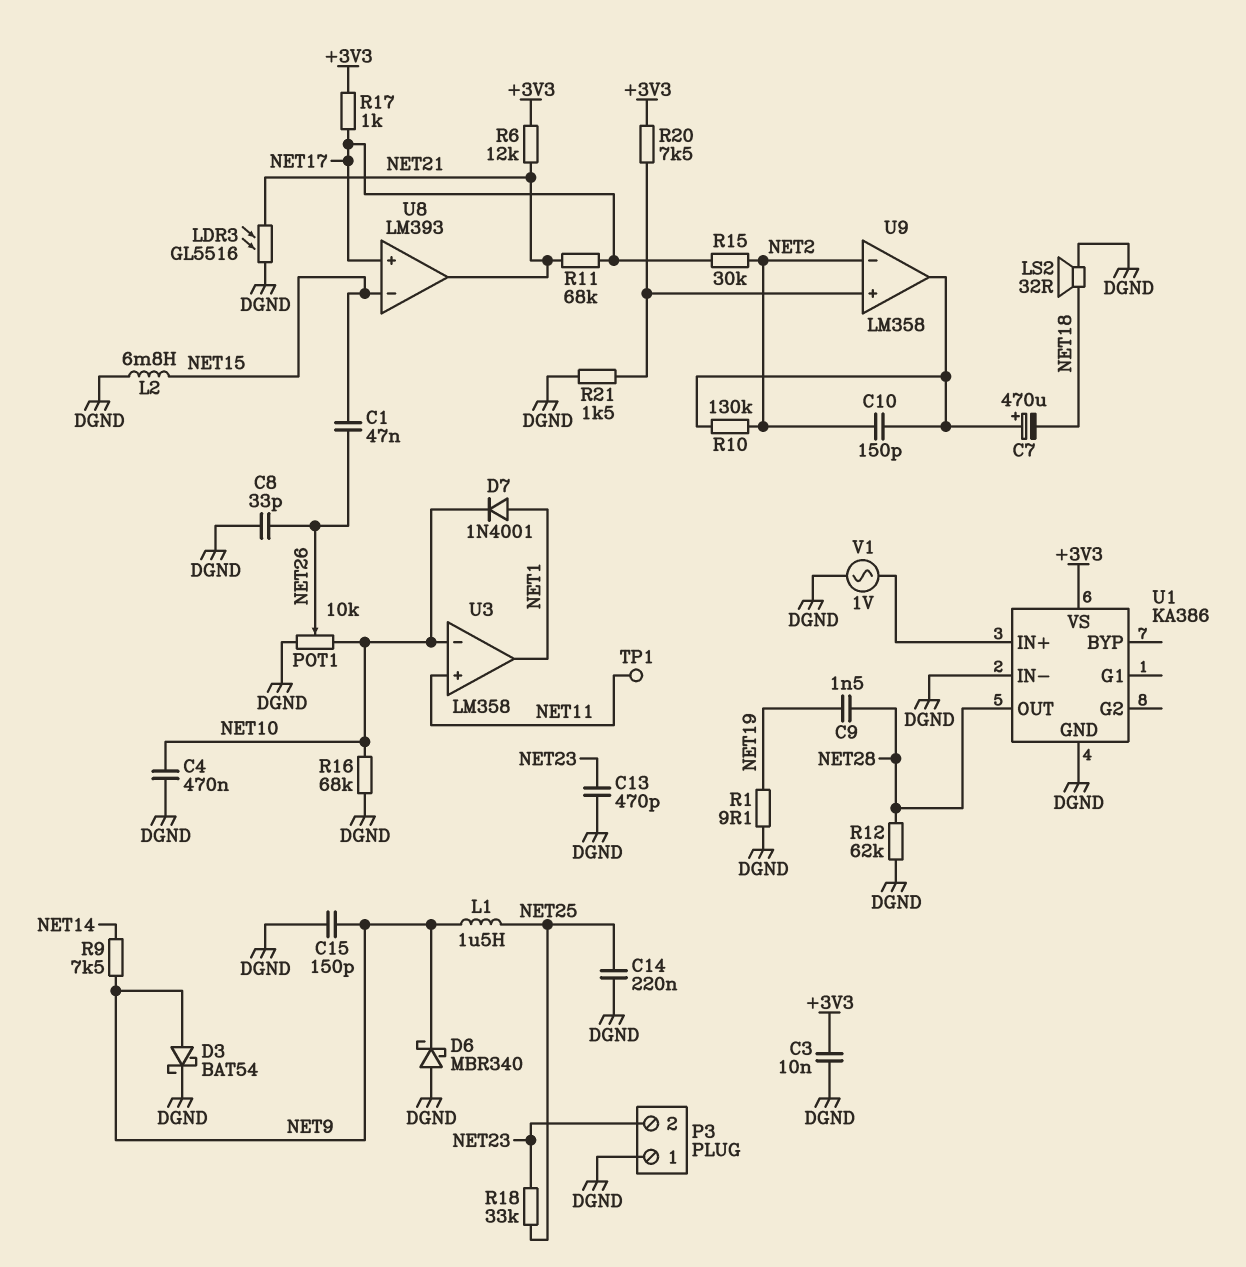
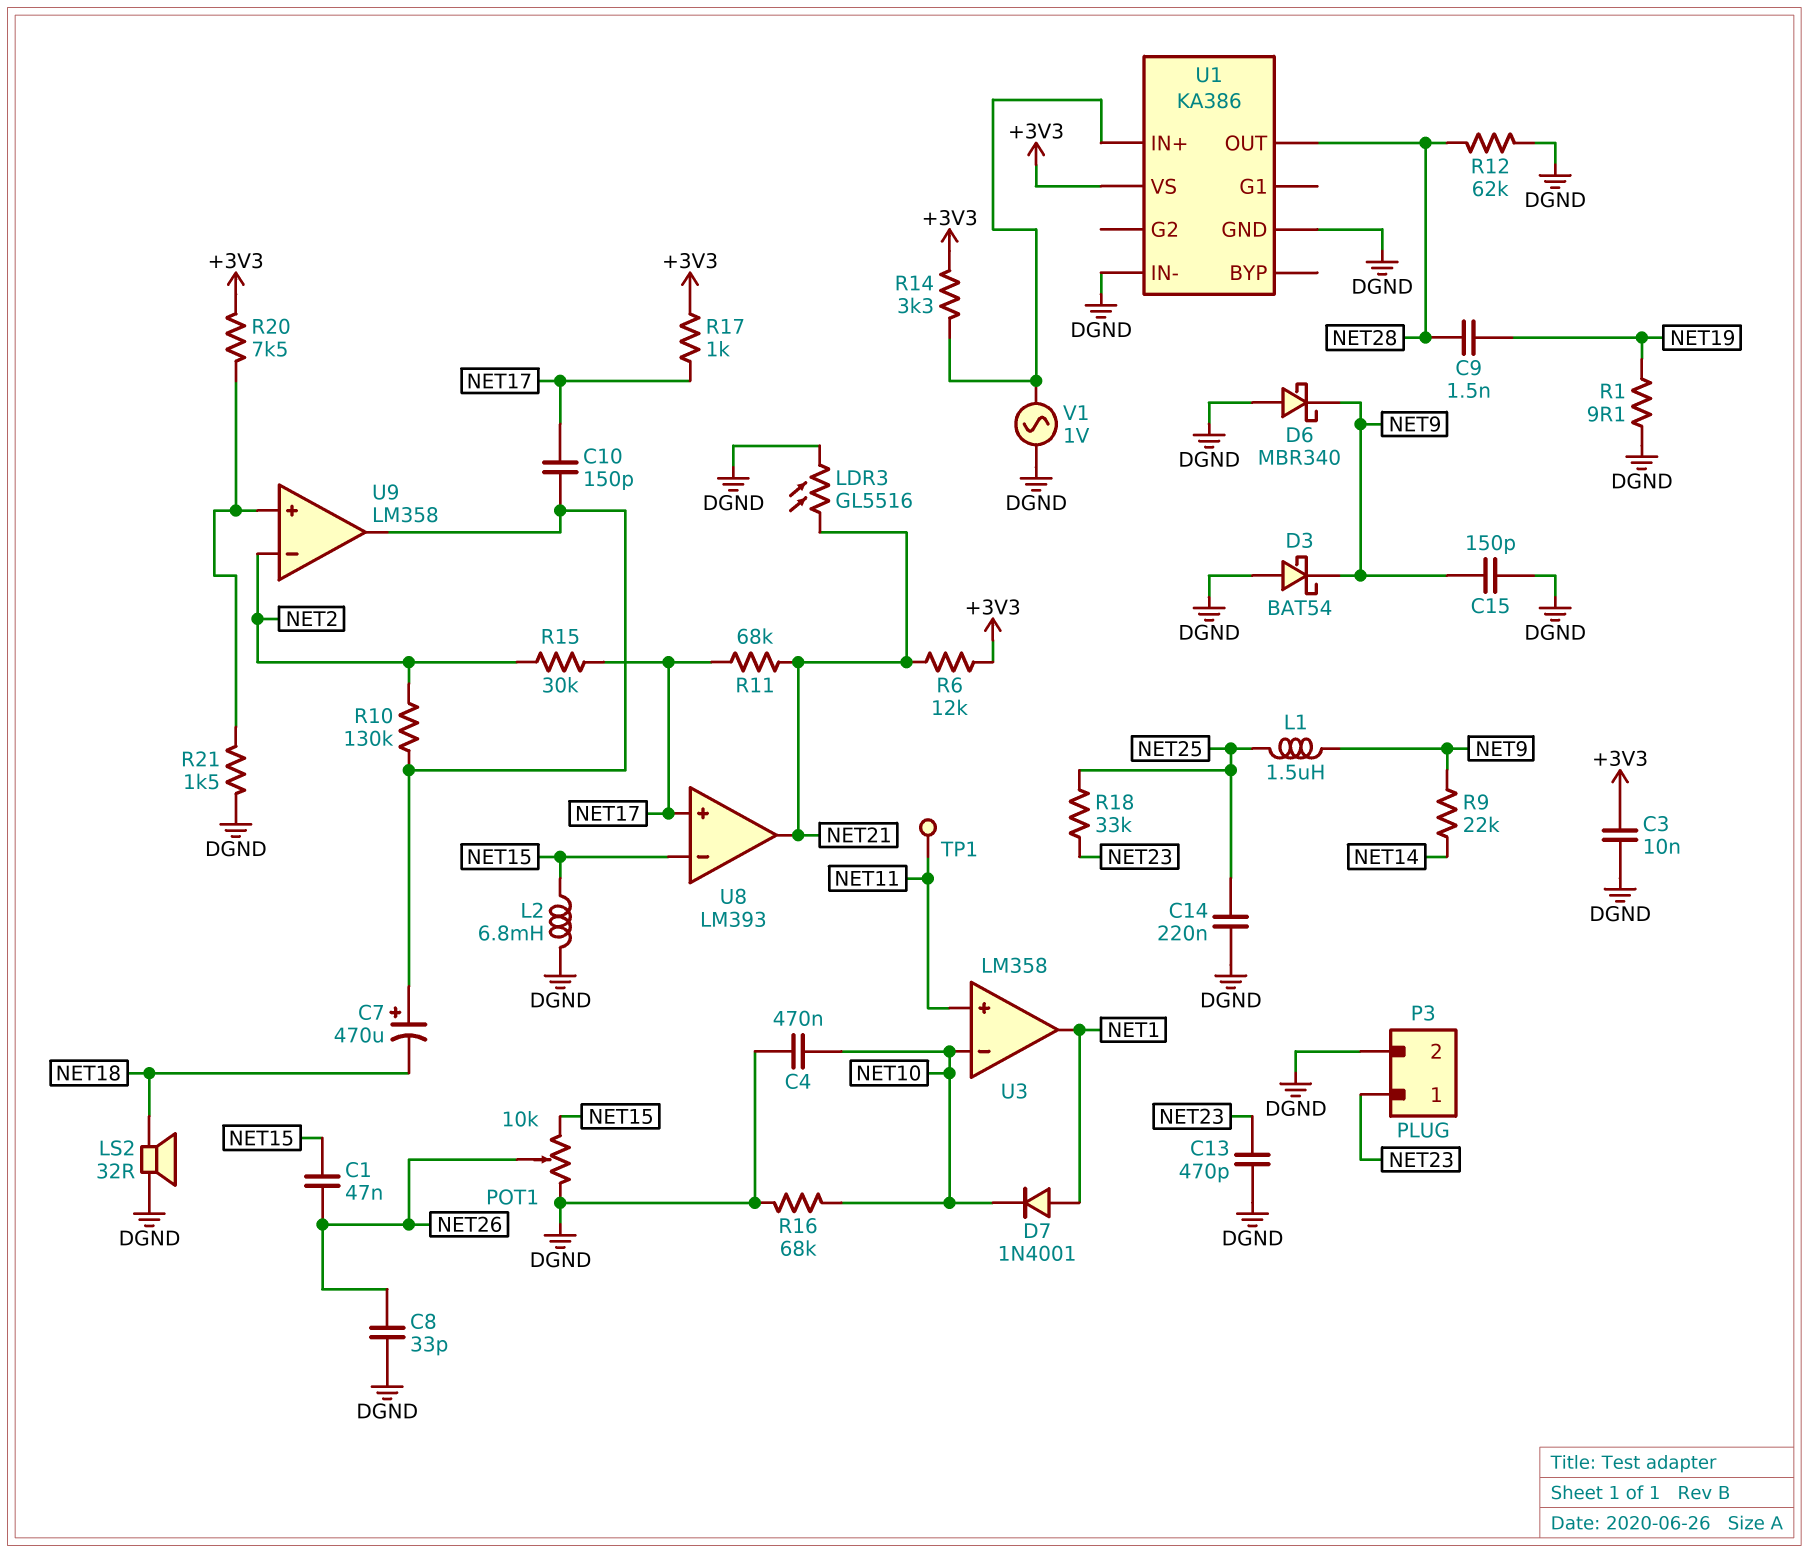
C10: 150pF (NET2, U9/out) -> 150pF (NET17, U9/out)
D3: schottky BAT54 (A NET9, K DGND) -> schottky BAT54 (A DGND, K NET9)
P3 pin 1: DGND -> NET23
P3 pin 2: NET23 -> DGND
POT1: 10k (DGND, NET10, wiper NET26) -> 10k (DGND, NET15, wiper NET26)
R9: 7.5k (NET9, NET14) -> 22k (NET9, NET14)
R14: none -> 3.3k (+3V3, U1/IN+)

